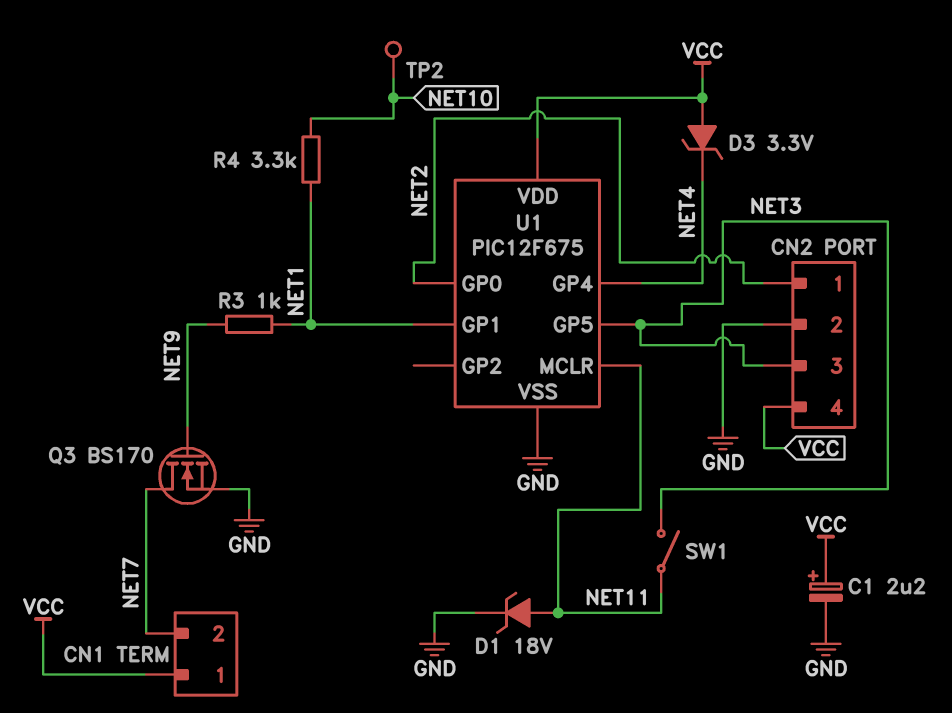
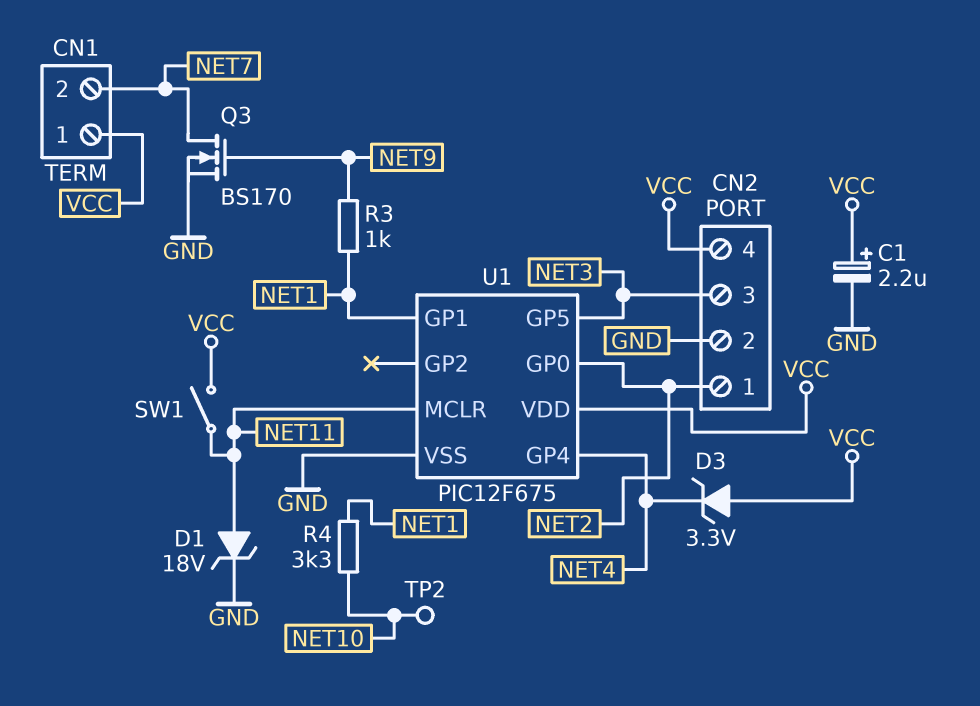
SW1: switch (NET3, NET11) -> switch (NET11, VCC)

